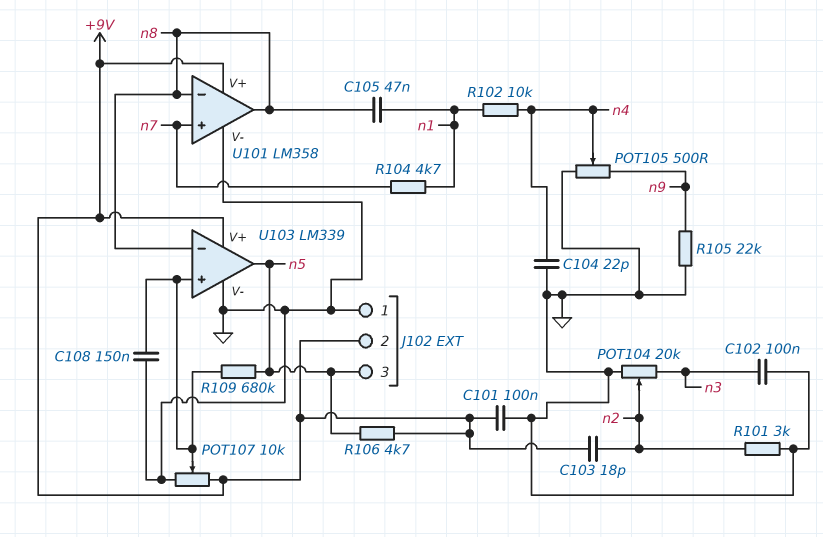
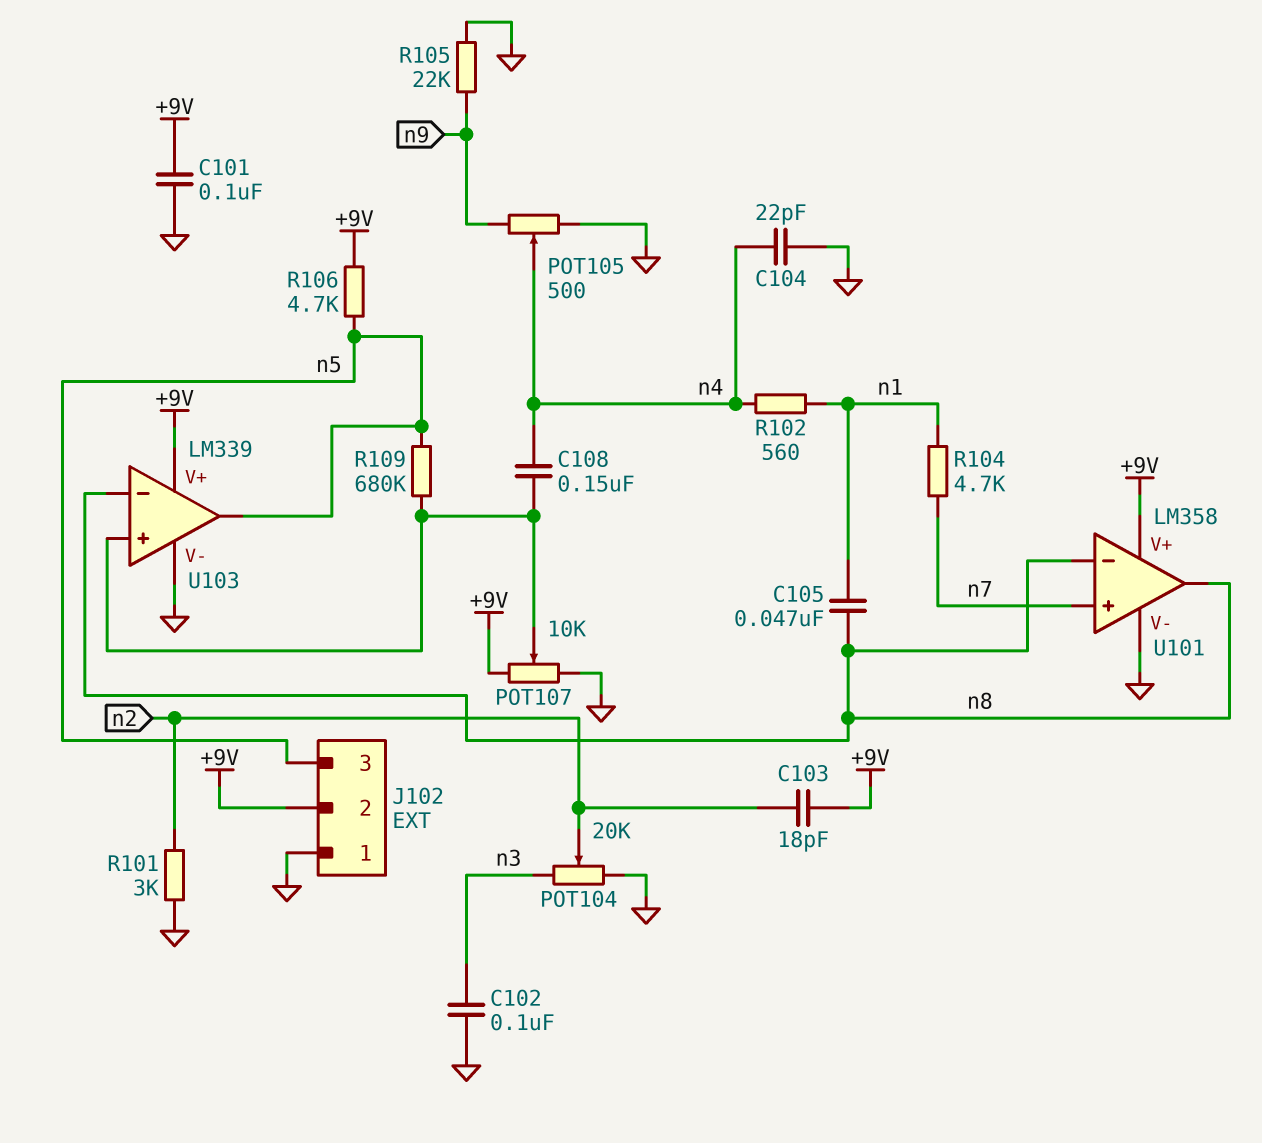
C108: 150nF (GND, U103/in+) -> 150nF (U103/in+, n4)
R102: 10k (n1, n4) -> 560 (n1, n4)

